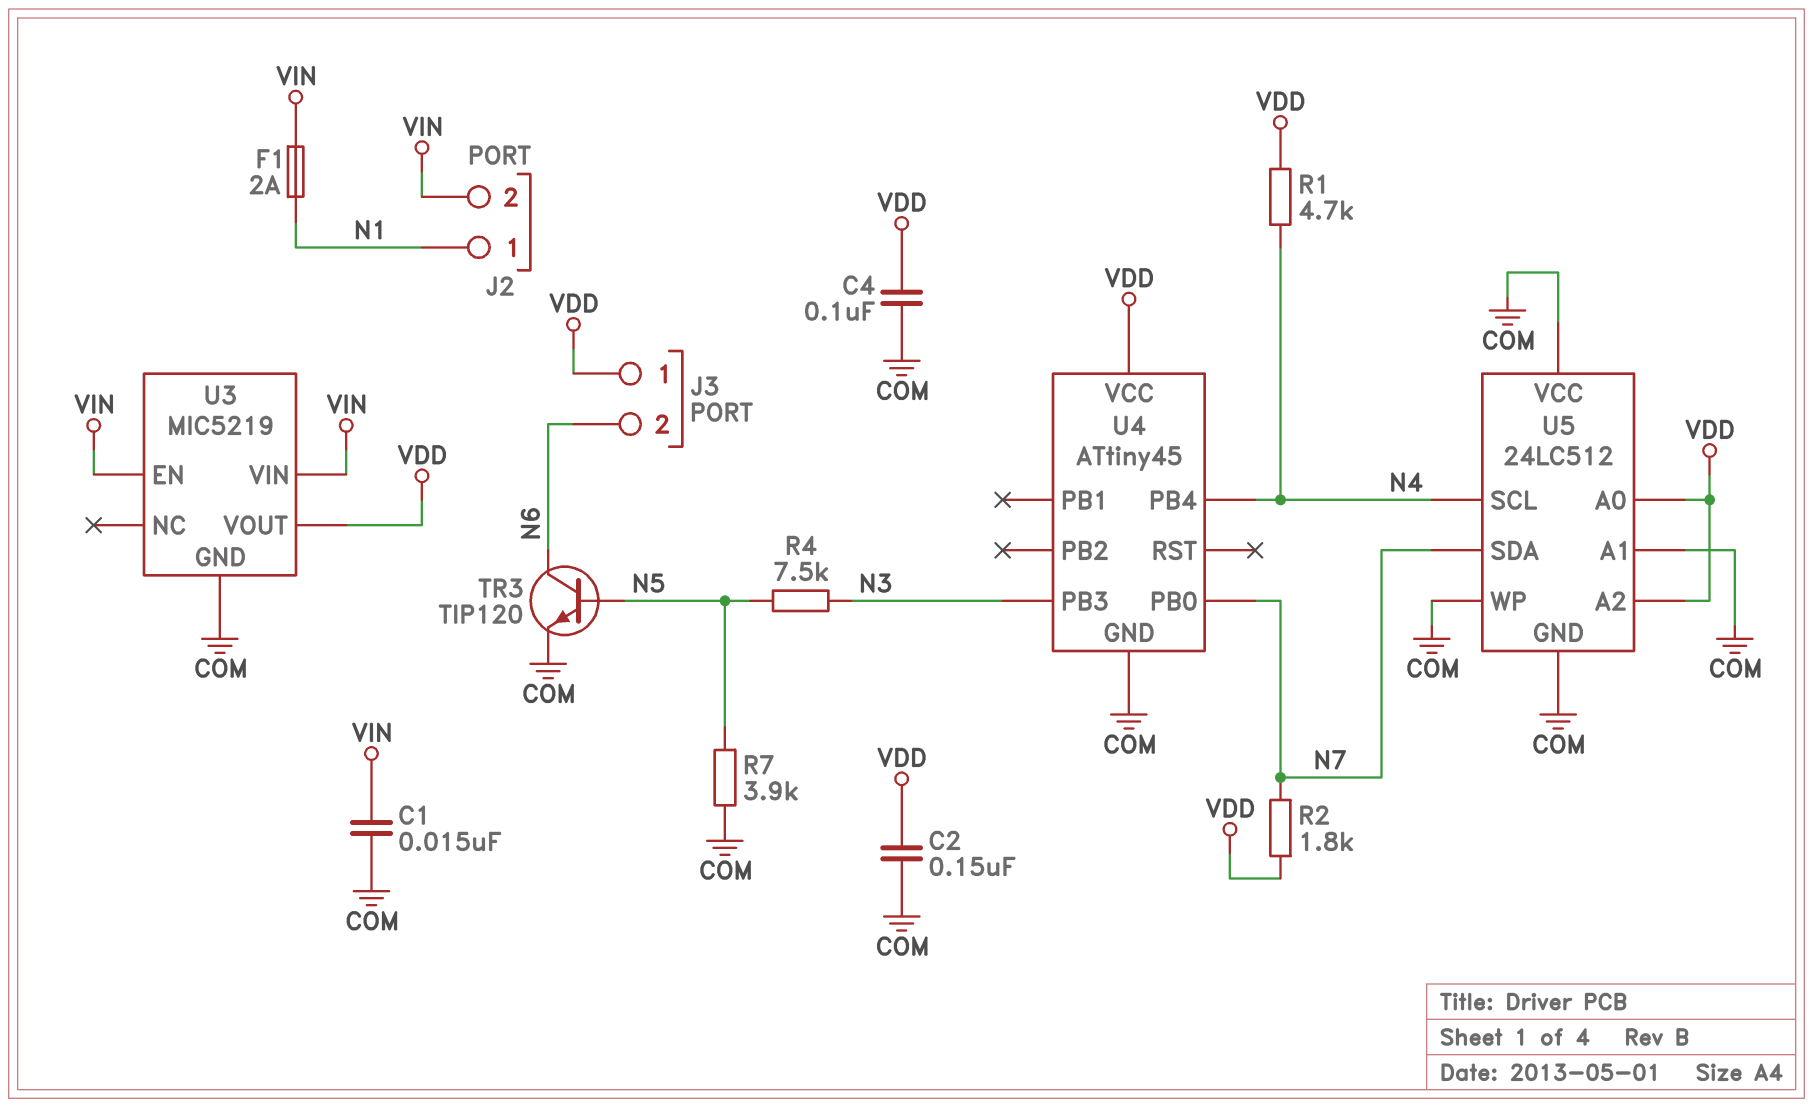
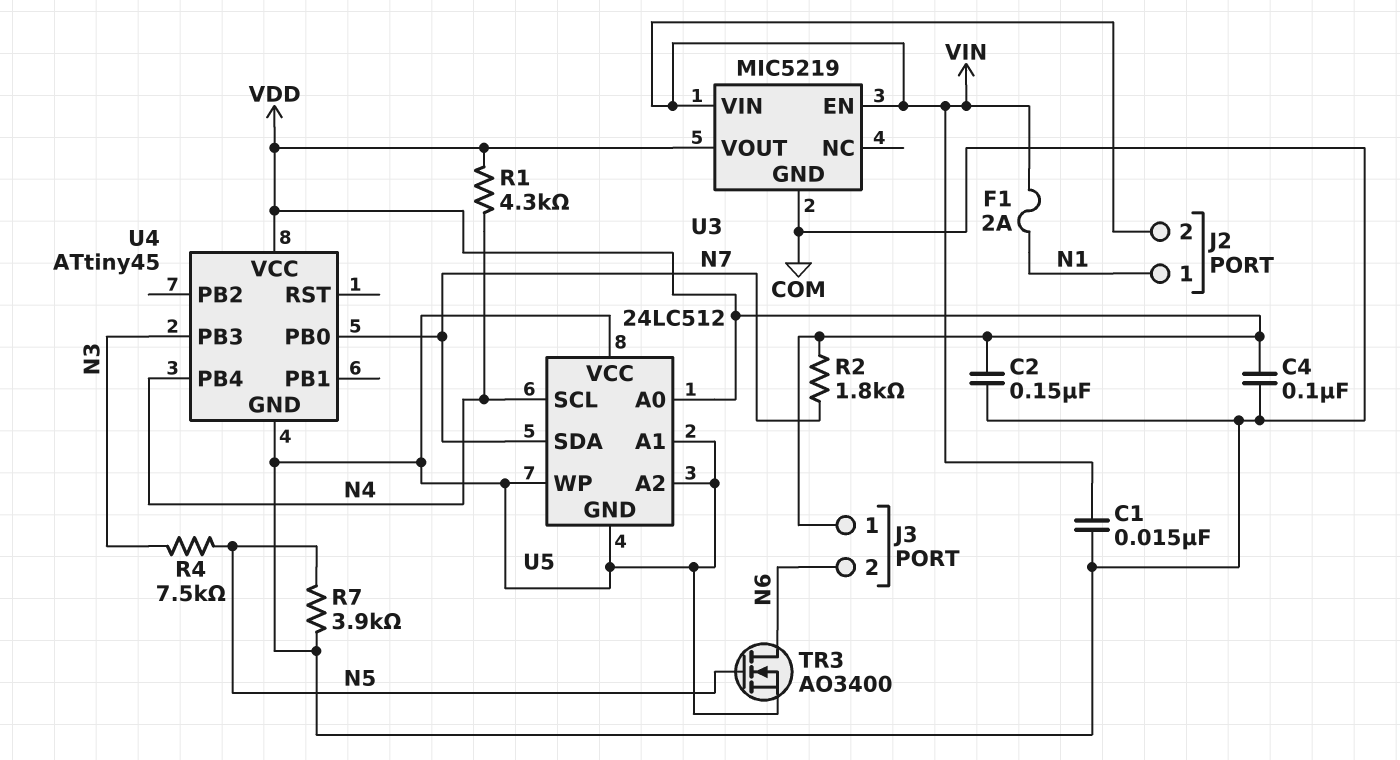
R1: 4.7k (N4, VDD) -> 4.3k (N4, VDD)
TR3: NPN TIP120 (B N5, C N6, E COM) -> NMOS AO3400 (G N5, D N6, S COM)
U5 pin A2: VDD -> COM

